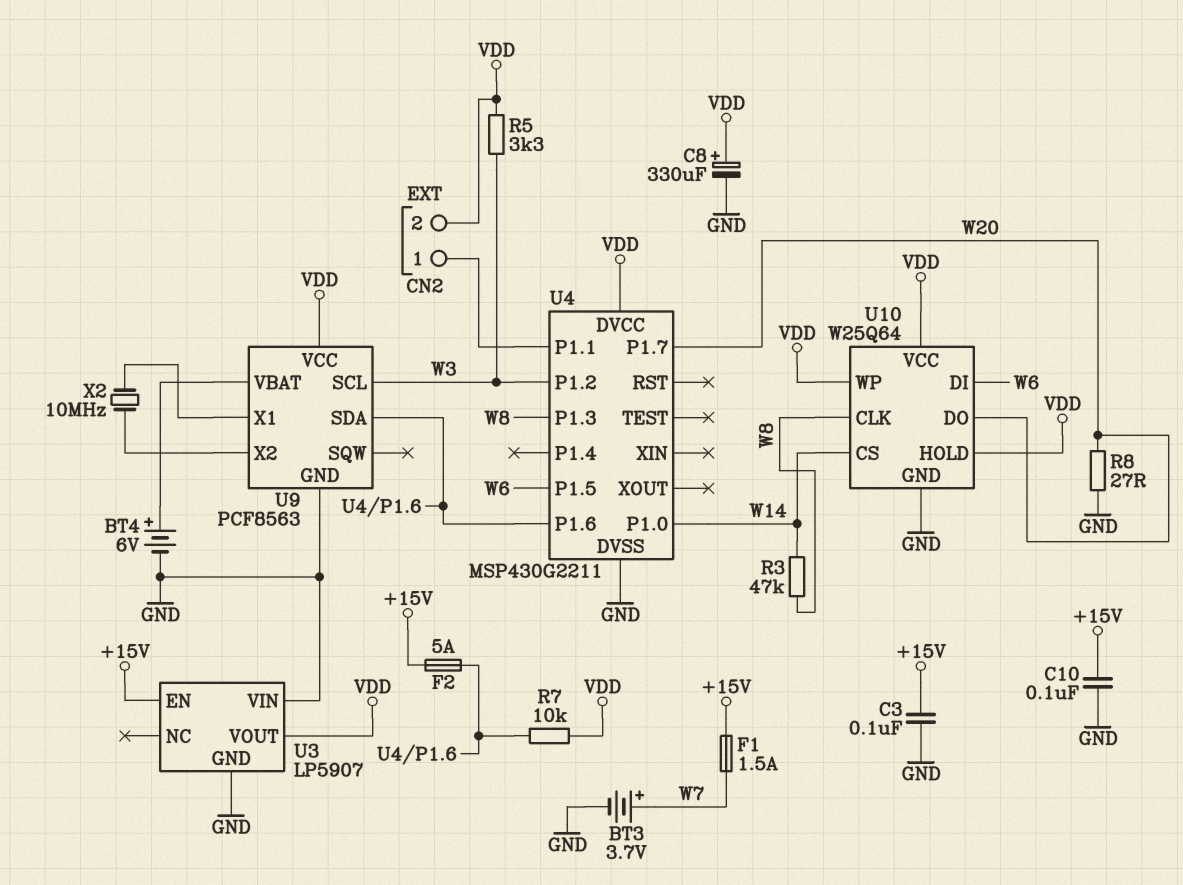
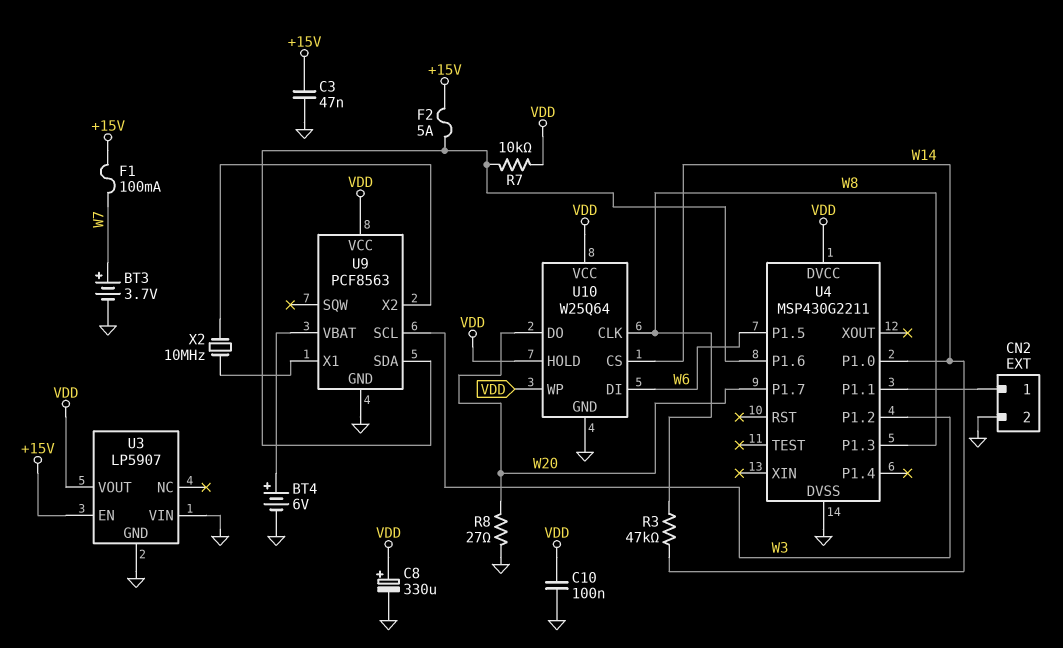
C3: 100nF (+15V, GND) -> 47nF (+15V, GND)
C10: 100nF (+15V, GND) -> 100nF (GND, VDD)
CN2 pin 2: VDD -> GND
F1: 1.5A (+15V, W7) -> 100mA (+15V, W7)
R5: 3.3k (VDD, W3) -> none

